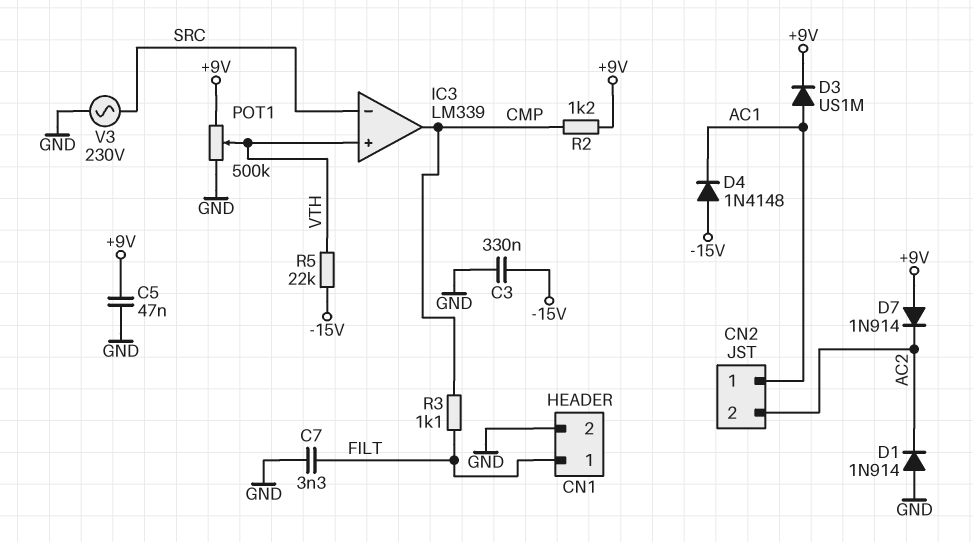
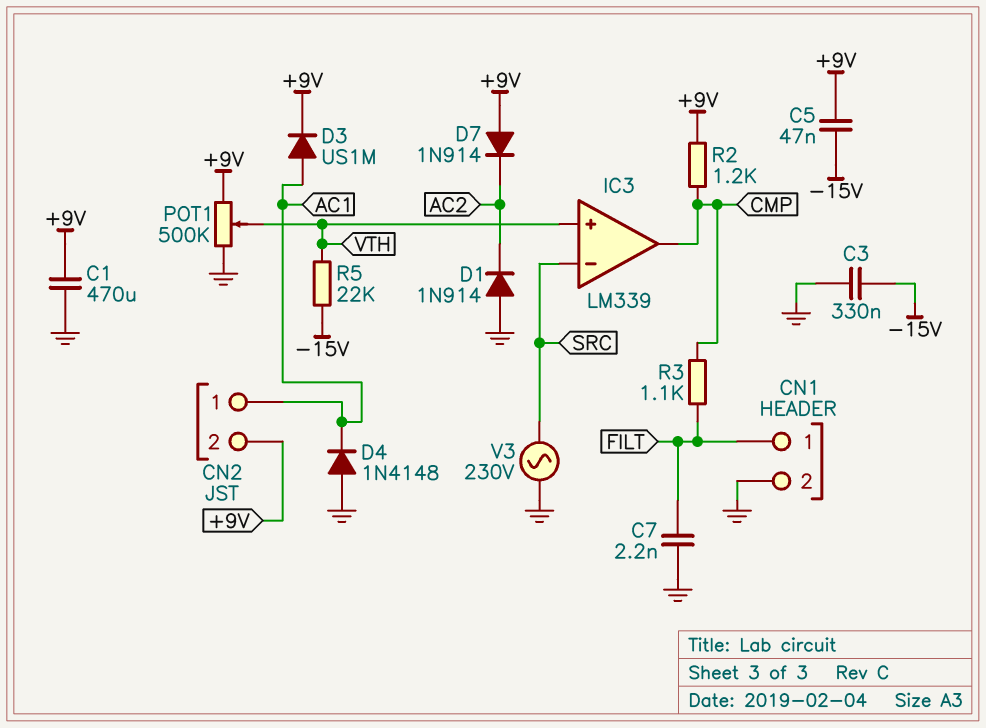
C1: none -> 470uF (+9V, GND)
C5: 47nF (+9V, GND) -> 47nF (+9V, -15V)
C7: 3.3nF (FILT, GND) -> 2.2nF (FILT, GND)
CN2 pin 2: AC2 -> +9V
D4: diode 1N4148 (A -15V, K AC1) -> diode 1N4148 (A GND, K AC1)

